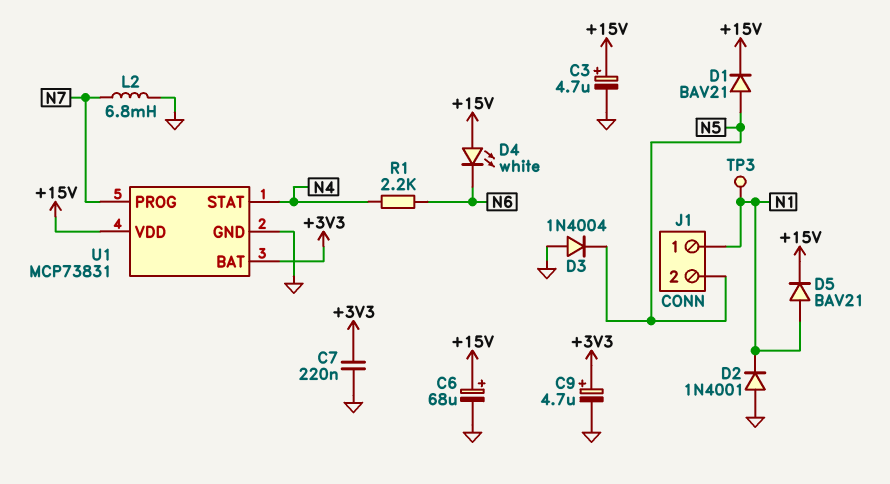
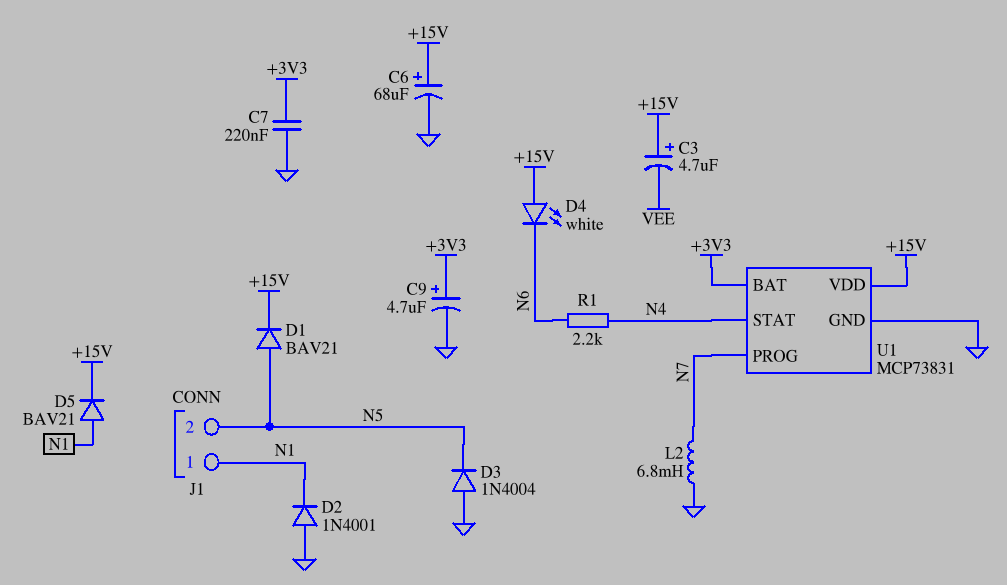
C3: 4.7uF (plus +15V, minus GND) -> 4.7uF (plus +15V, minus VEE)
TP3: test point (N1) -> none

